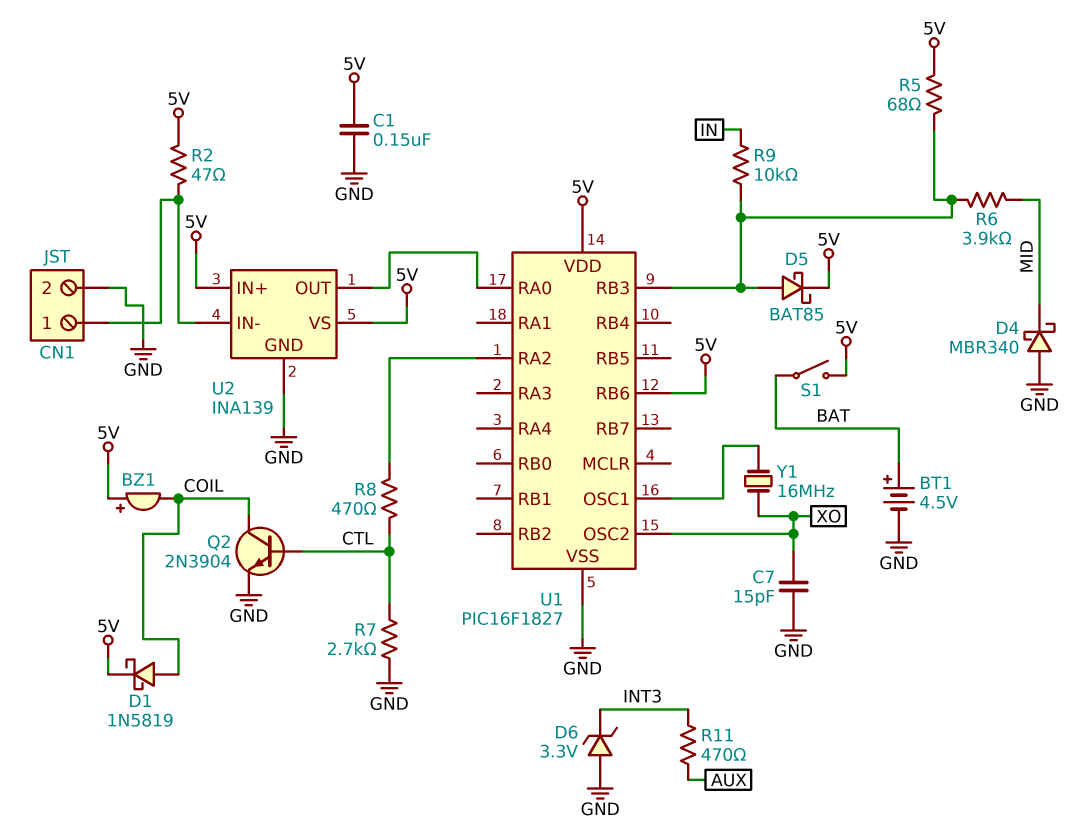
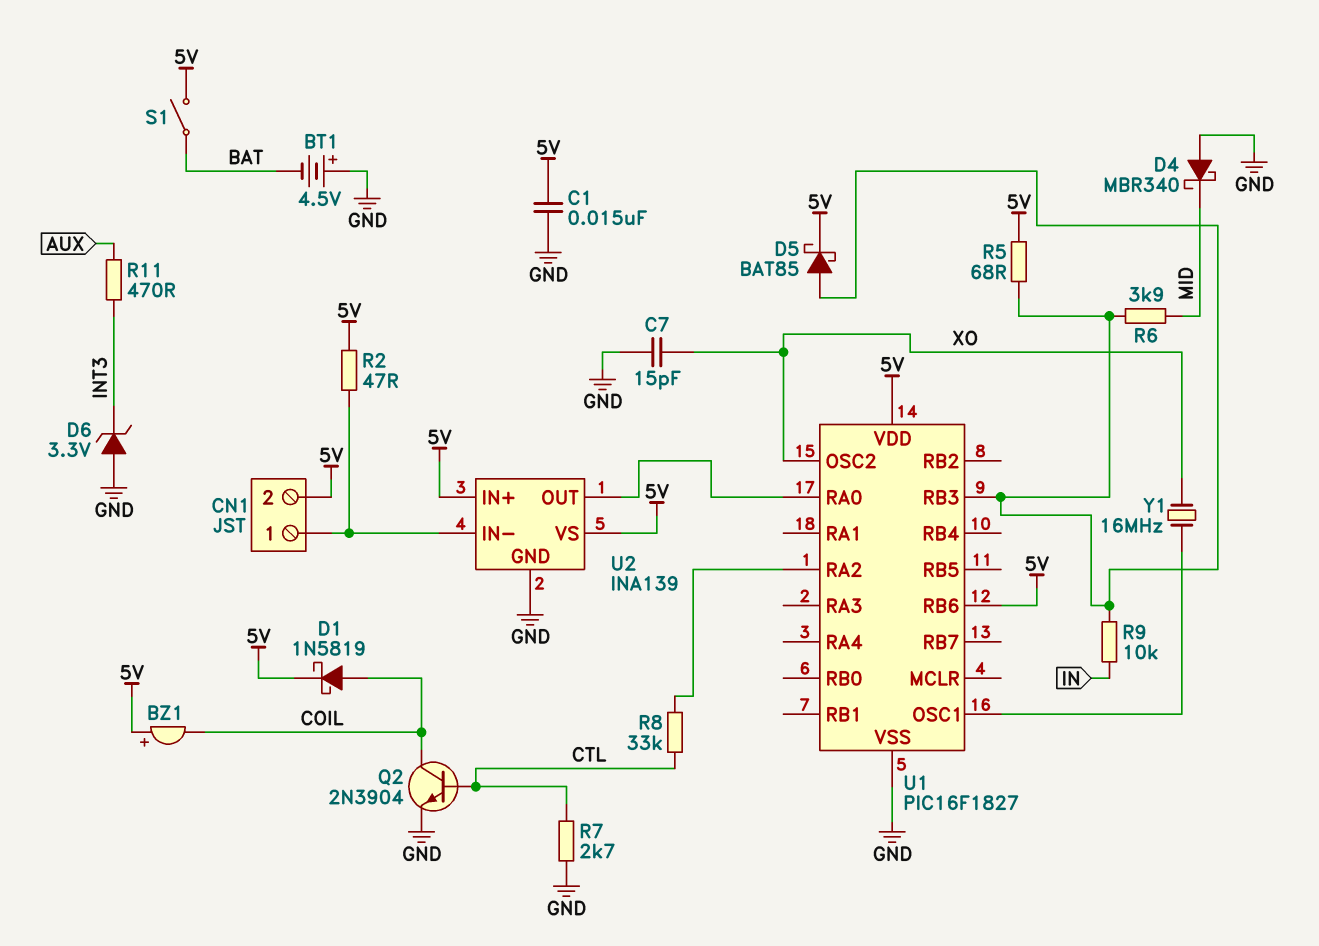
BT1: 4.5V (plus BAT, minus GND) -> 4.5V (plus GND, minus BAT)
C1: 150nF (5V, GND) -> 15nF (5V, GND)
CN1 pin 2: GND -> 5V
R8: 470 (CTL, U1/RA2) -> 33k (CTL, U1/RA2)

